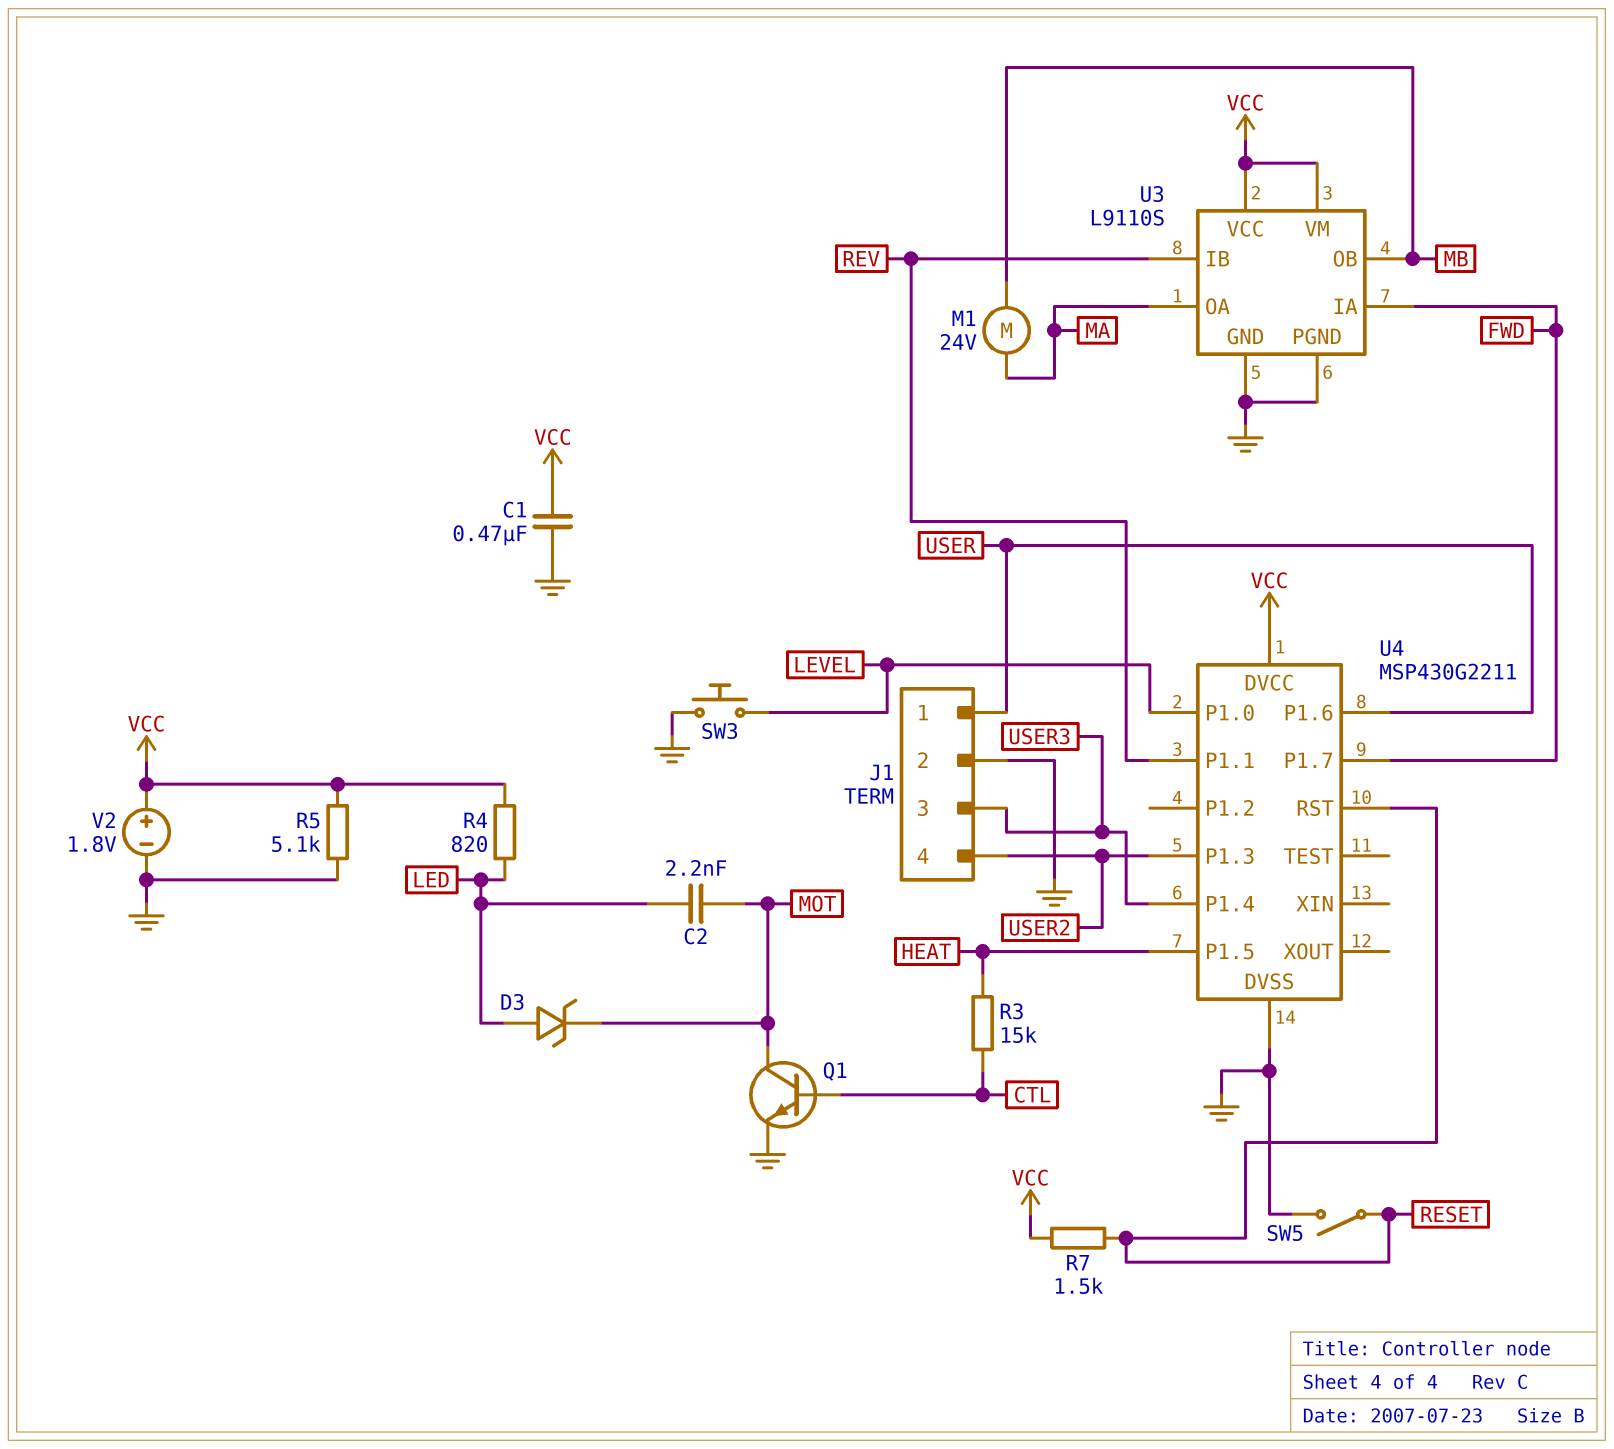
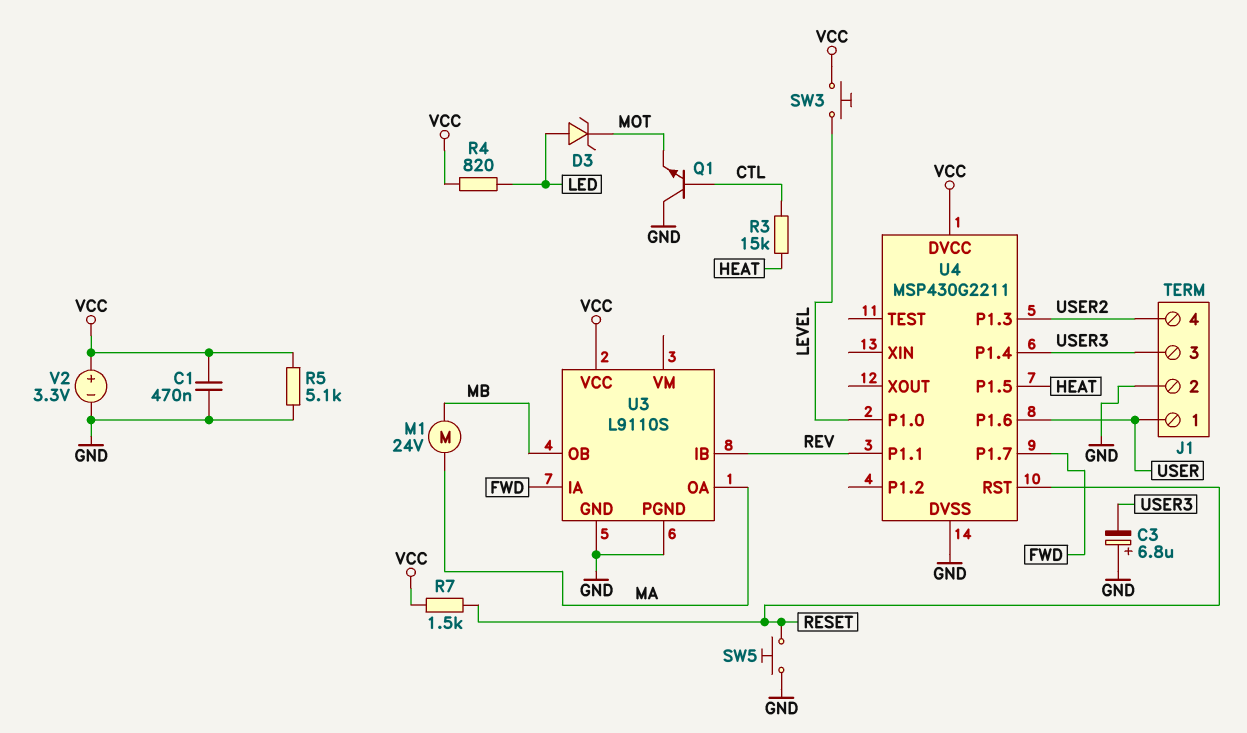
C2: 2.2nF (LED, MOT) -> none
C3: none -> 6.8uF (plus GND, minus USER3)
Q1: NPN (B CTL, C MOT, E GND) -> NPN (B CTL, C GND, E MOT)
SW3: button (GND, LEVEL) -> button (LEVEL, VCC)
SW5: switch (GND, RESET) -> button (GND, RESET)
U3 pin VM: VCC -> none
V2: 1.8V (plus VCC, minus GND) -> 3.3V (plus VCC, minus GND)

